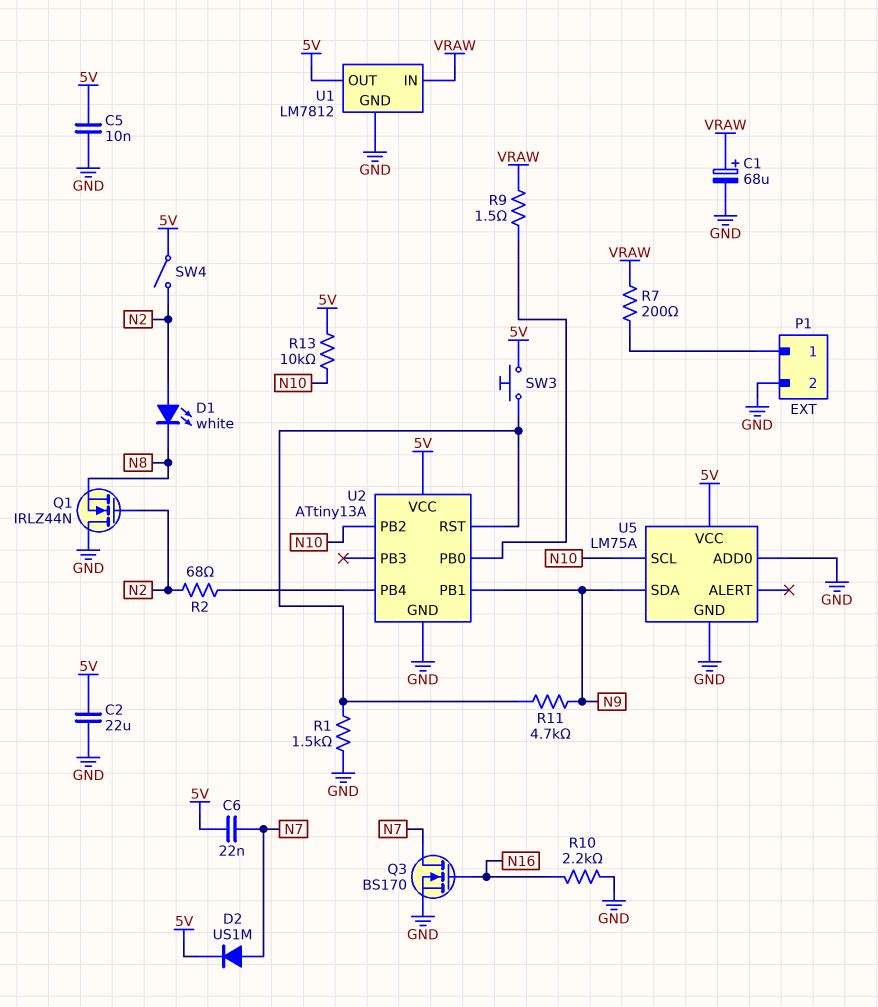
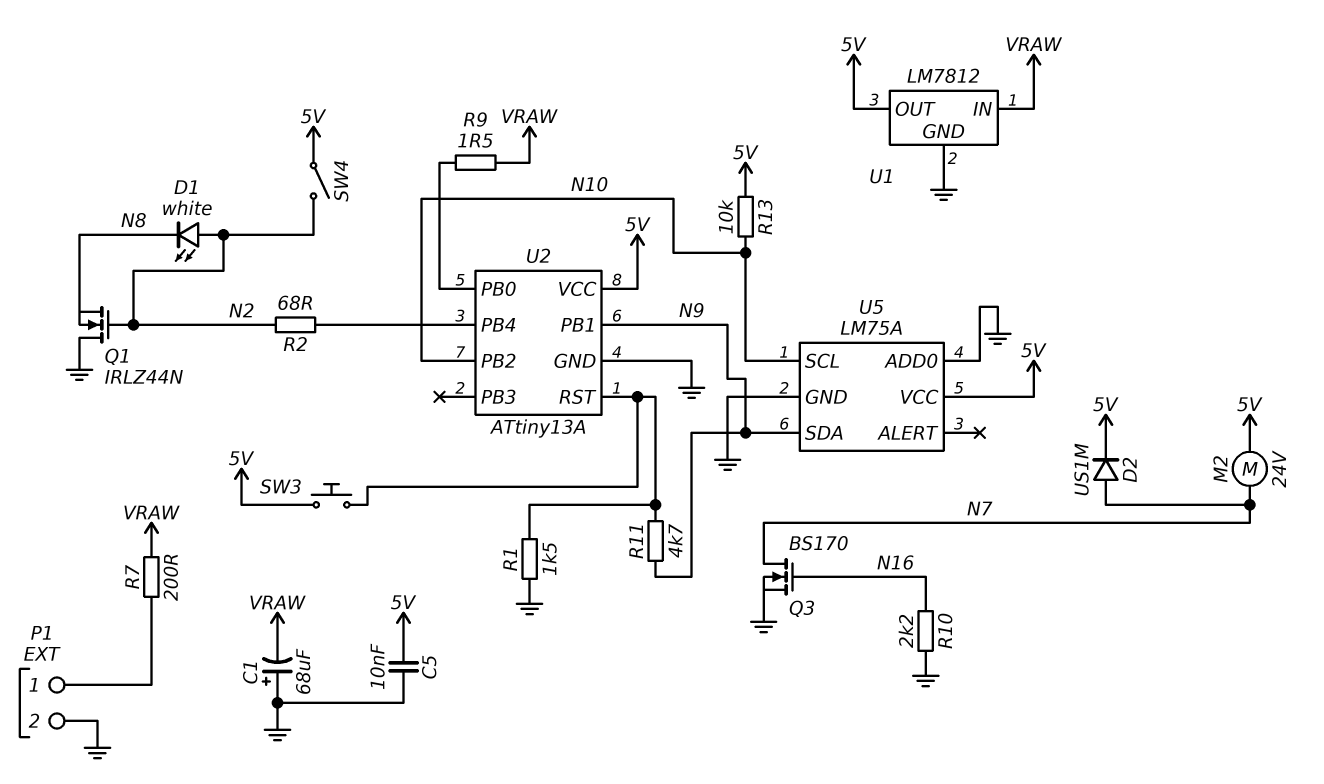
C1: 68uF (plus VRAW, minus GND) -> 68uF (plus GND, minus VRAW)
C2: 22uF (5V, GND) -> none
C6: 22nF (5V, N7) -> none
M2: none -> motor 24V (5V, N7)

